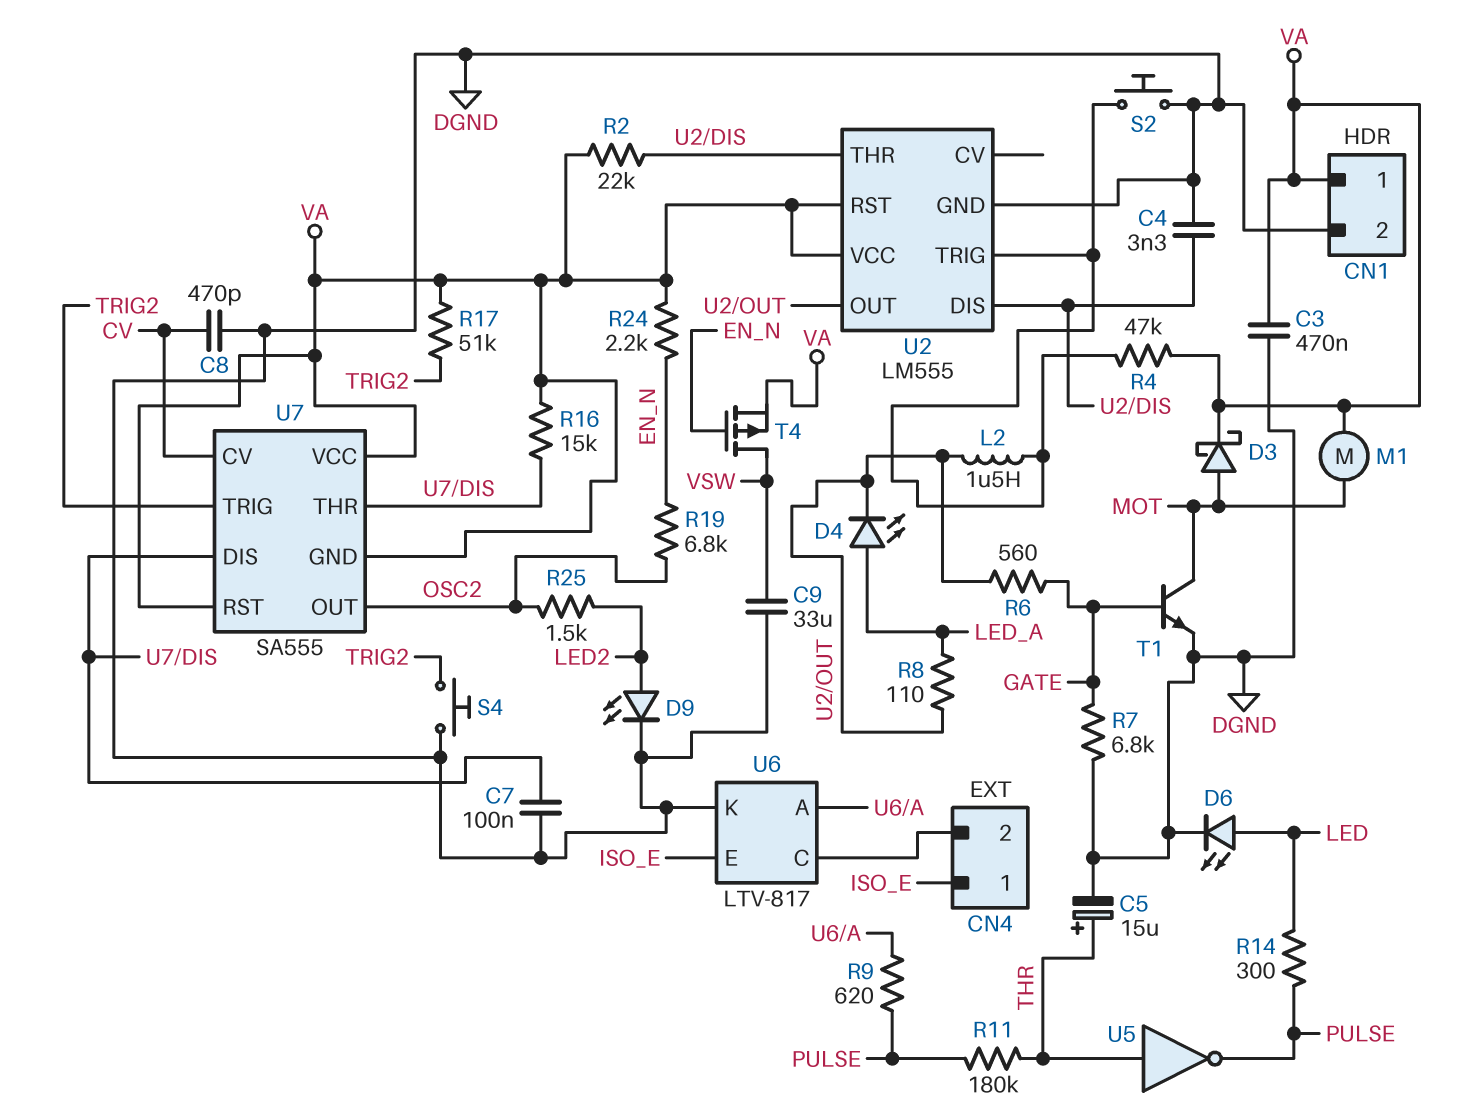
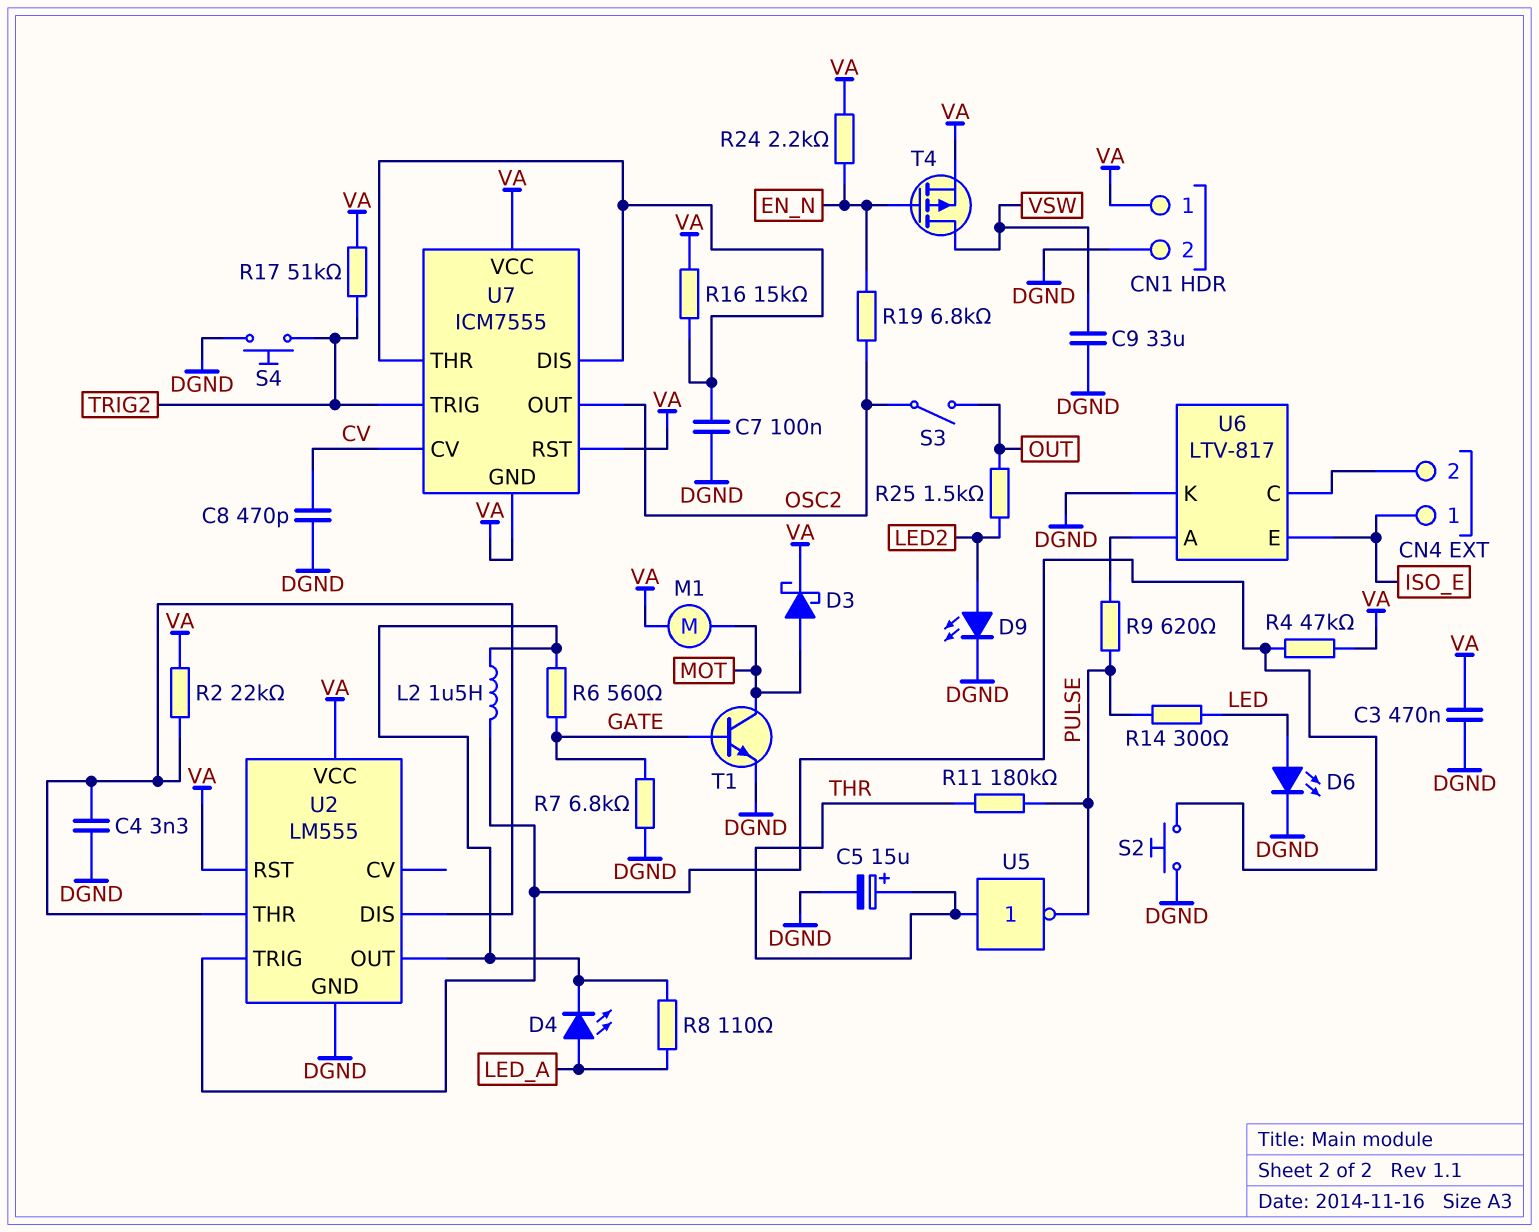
R25: 1.5k (LED2, OSC2) -> 1.5k (LED2, OUT)
S3: none -> switch (OSC2, OUT)
U7: SA555 -> ICM7555

